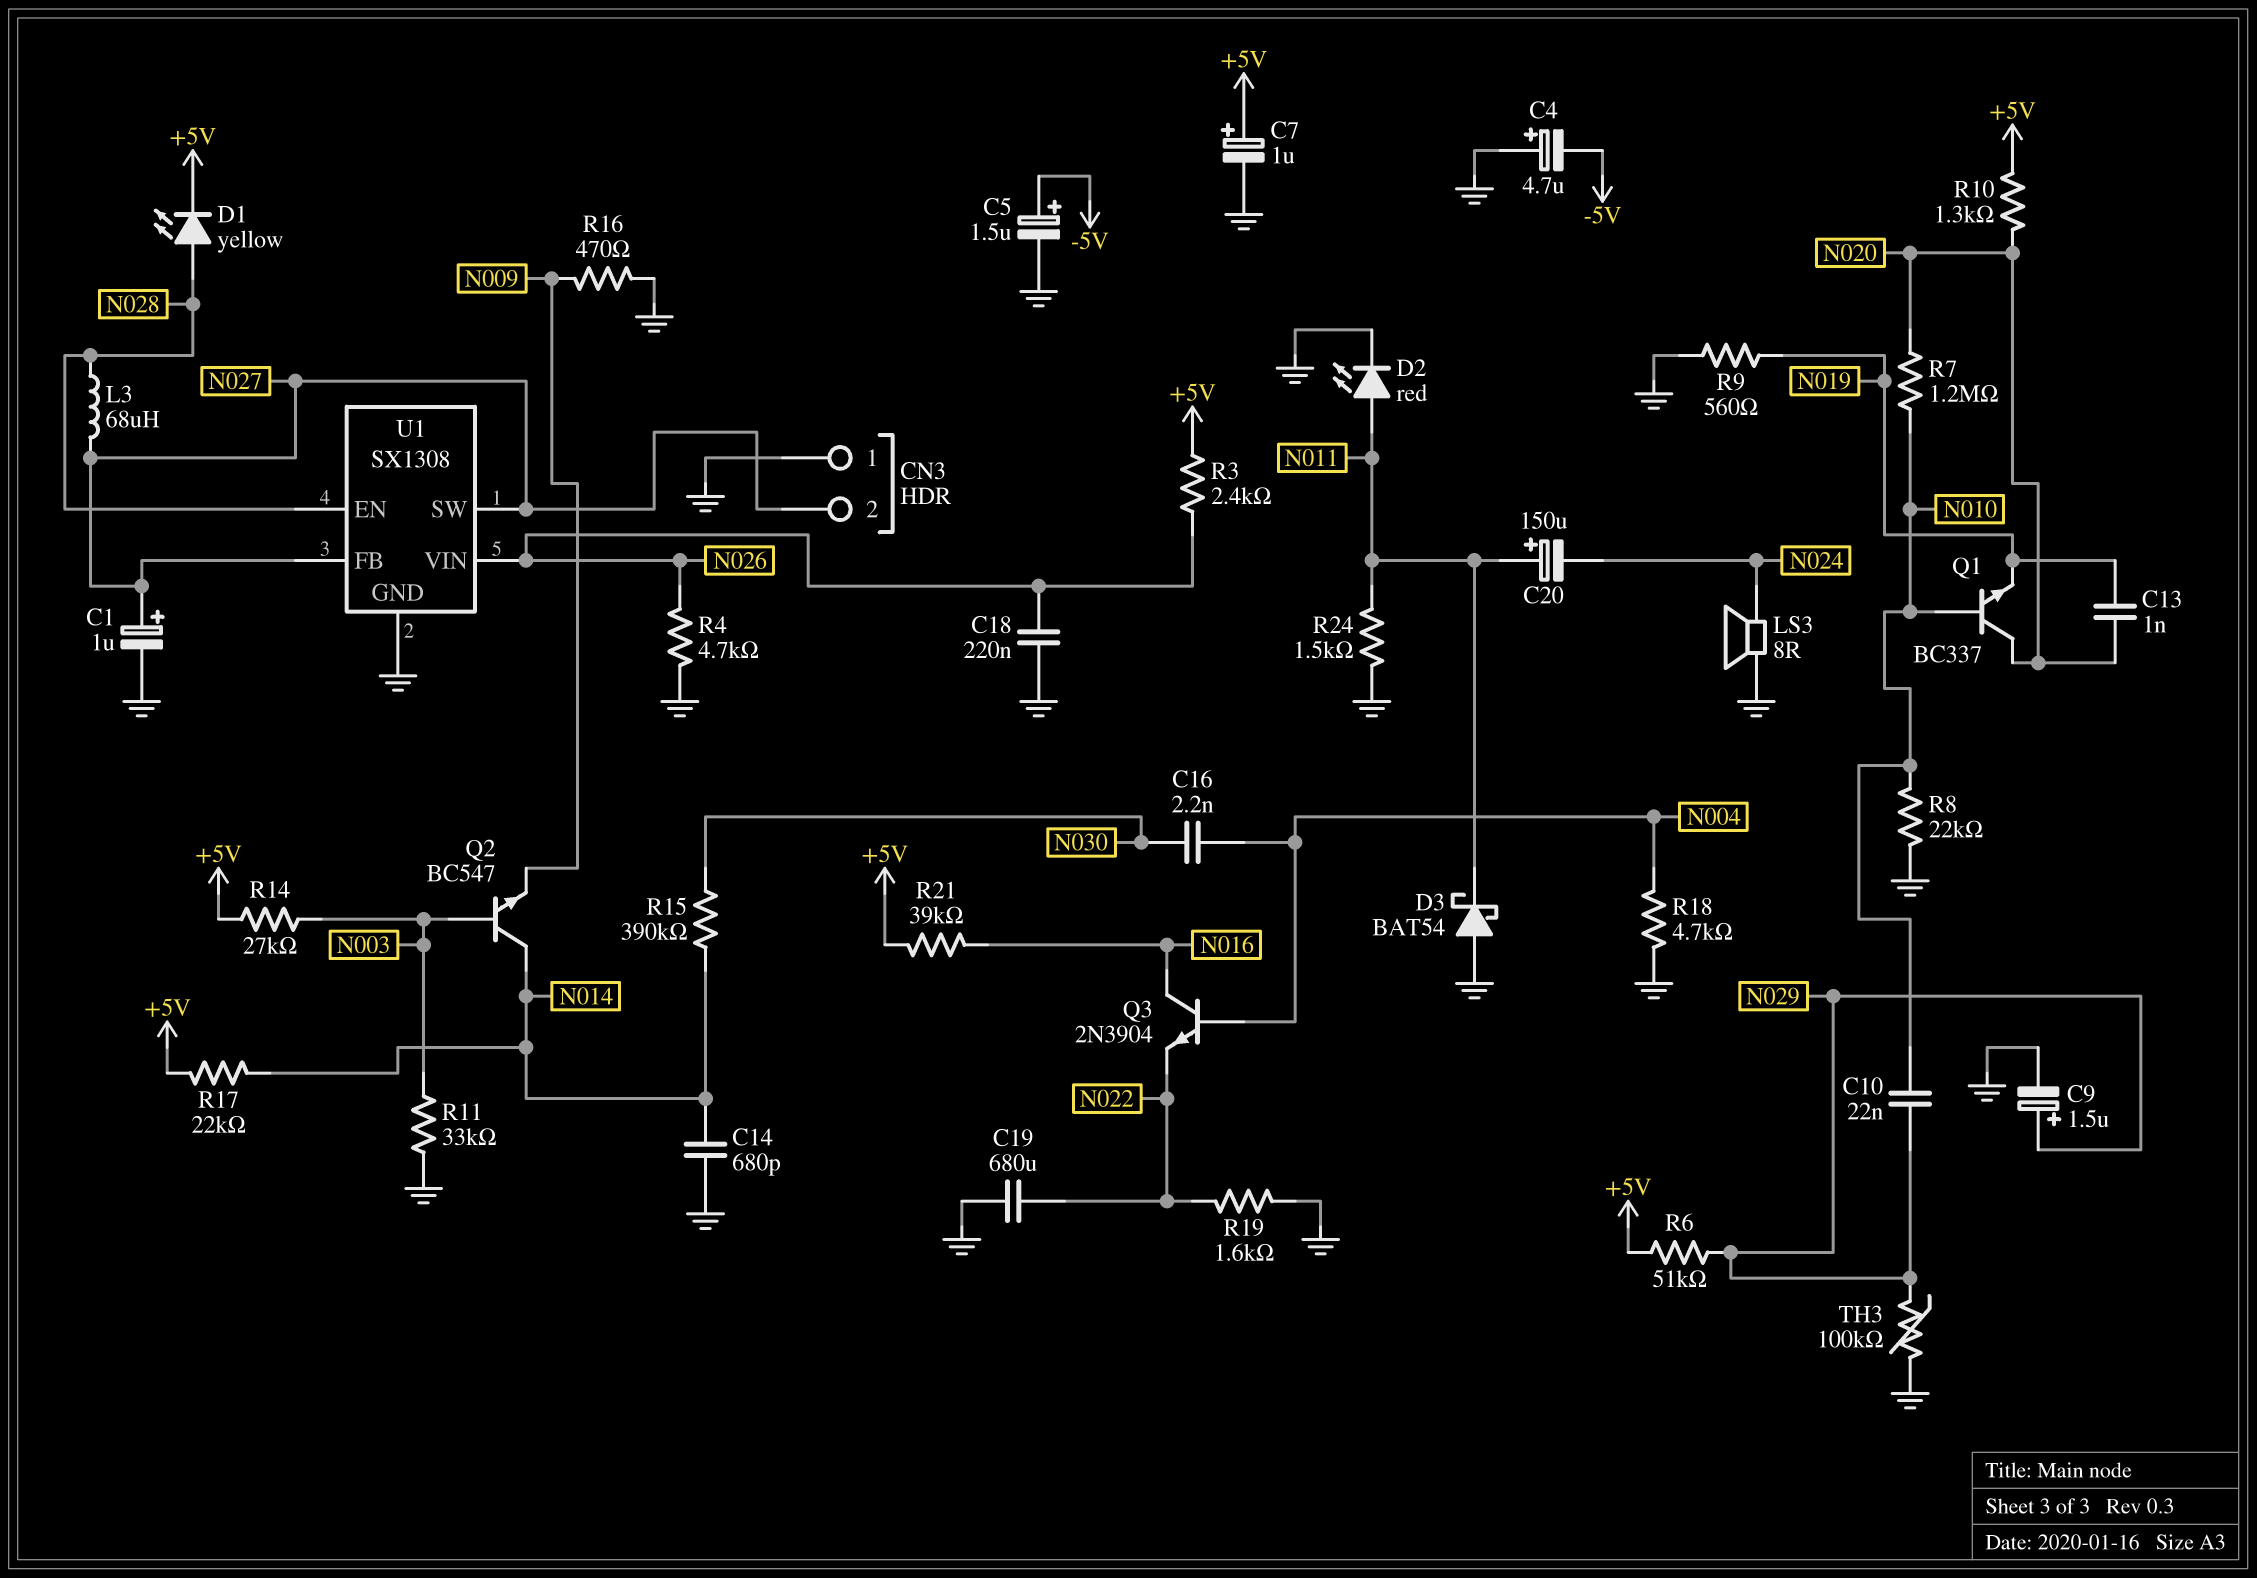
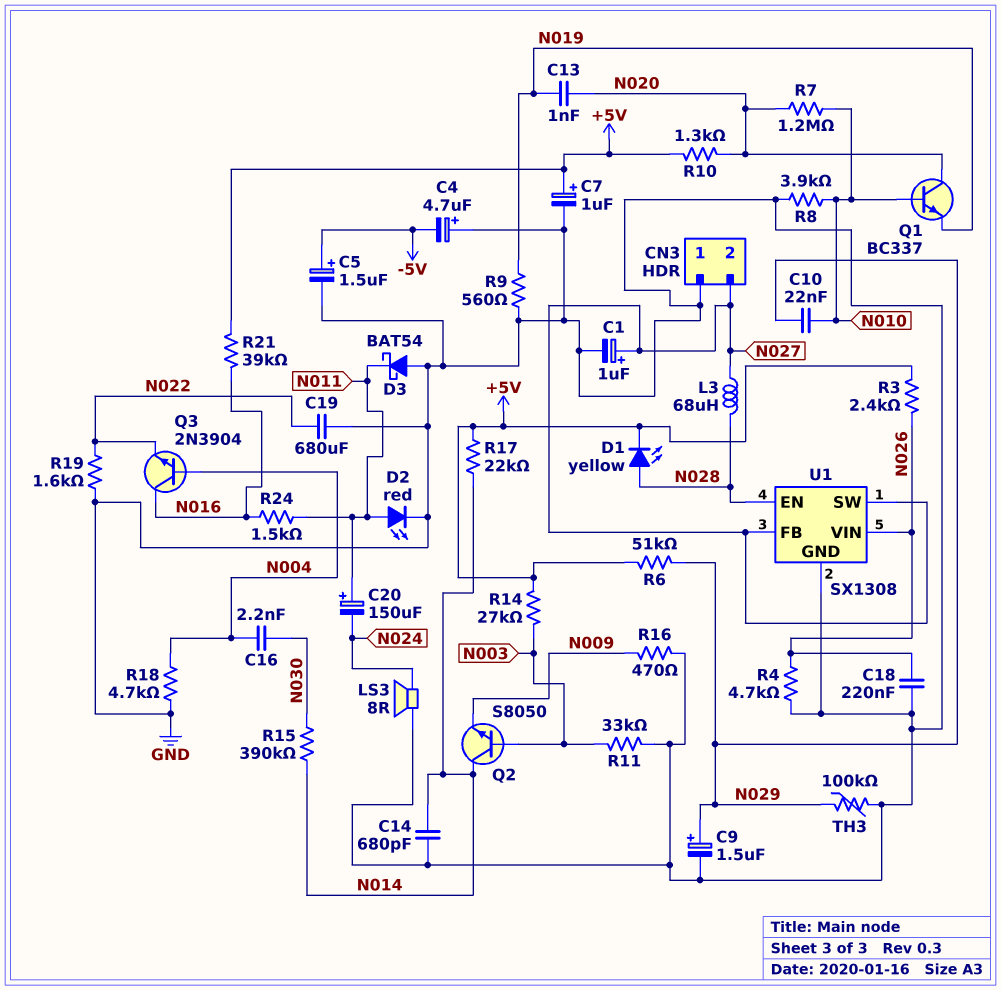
Q2: NPN BC547 (B N003, C N014, E N009) -> NPN S8050 (B N003, C N014, E N009)
R8: 22k (GND, N010) -> 3.9k (GND, N010)
R24: 1.5k (GND, N011) -> 1.5k (N011, N016)

